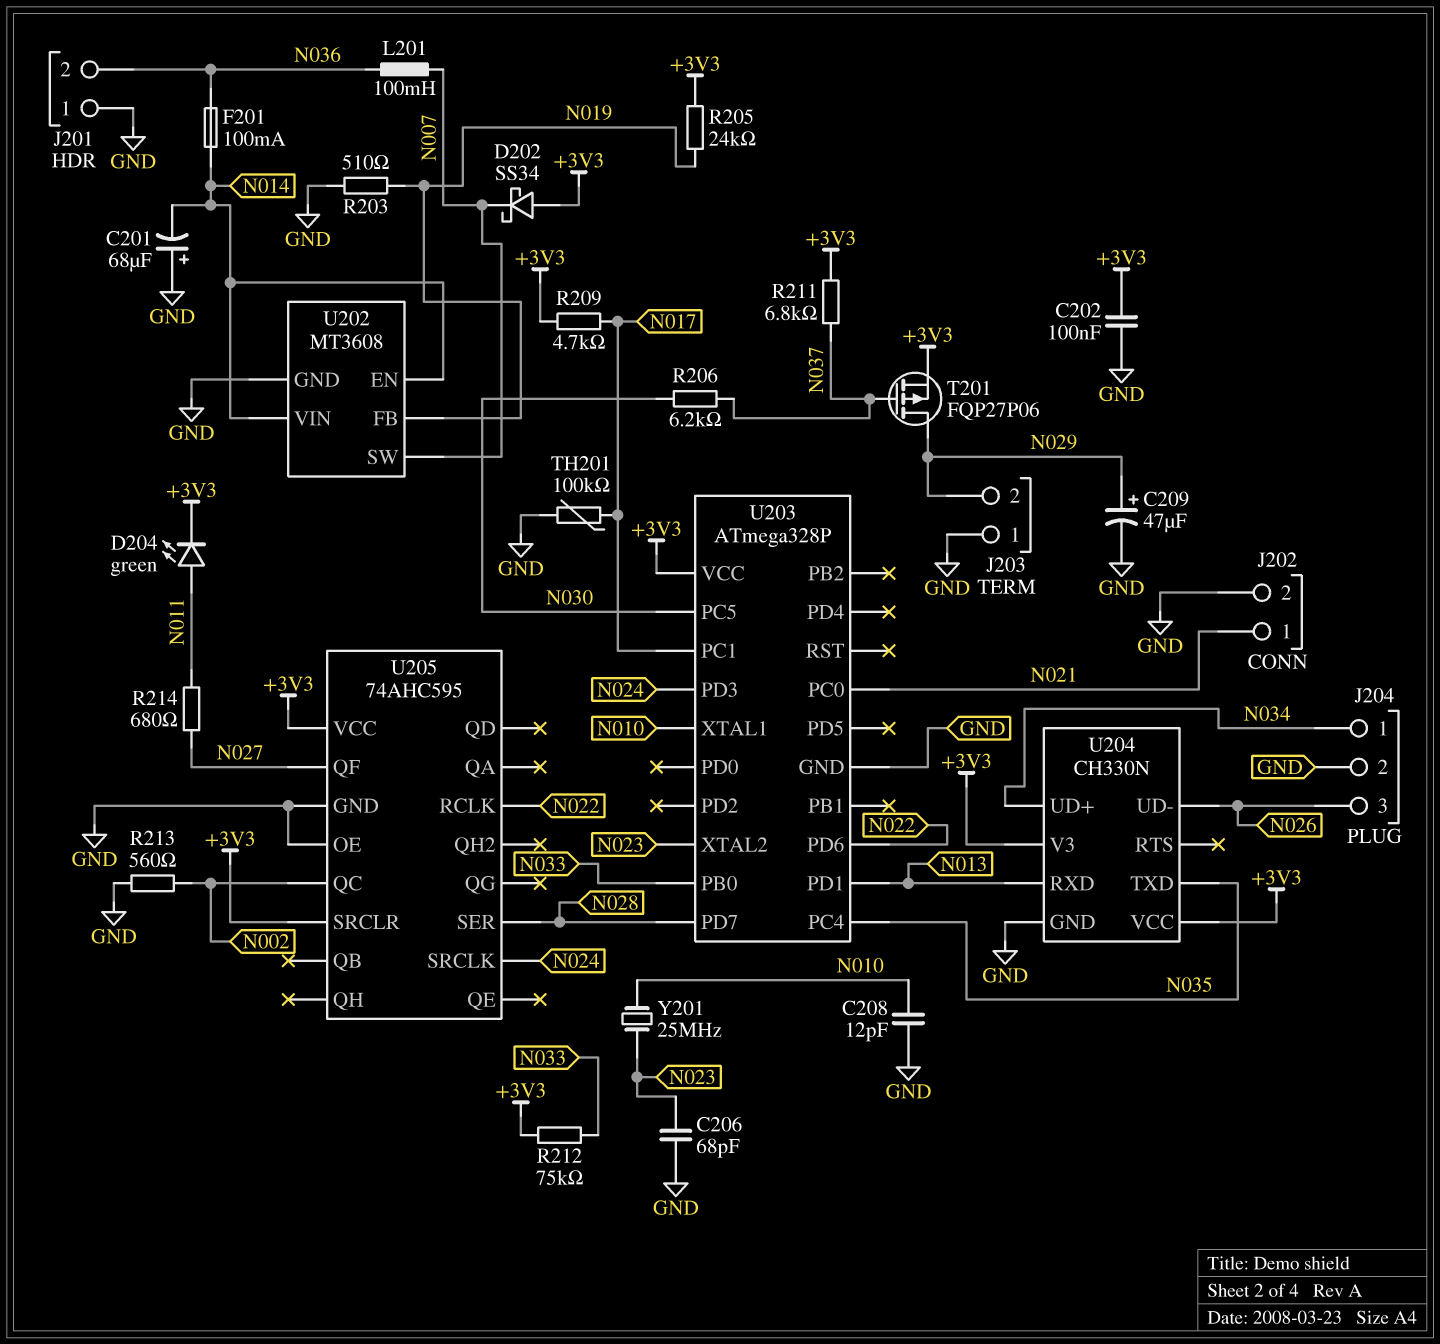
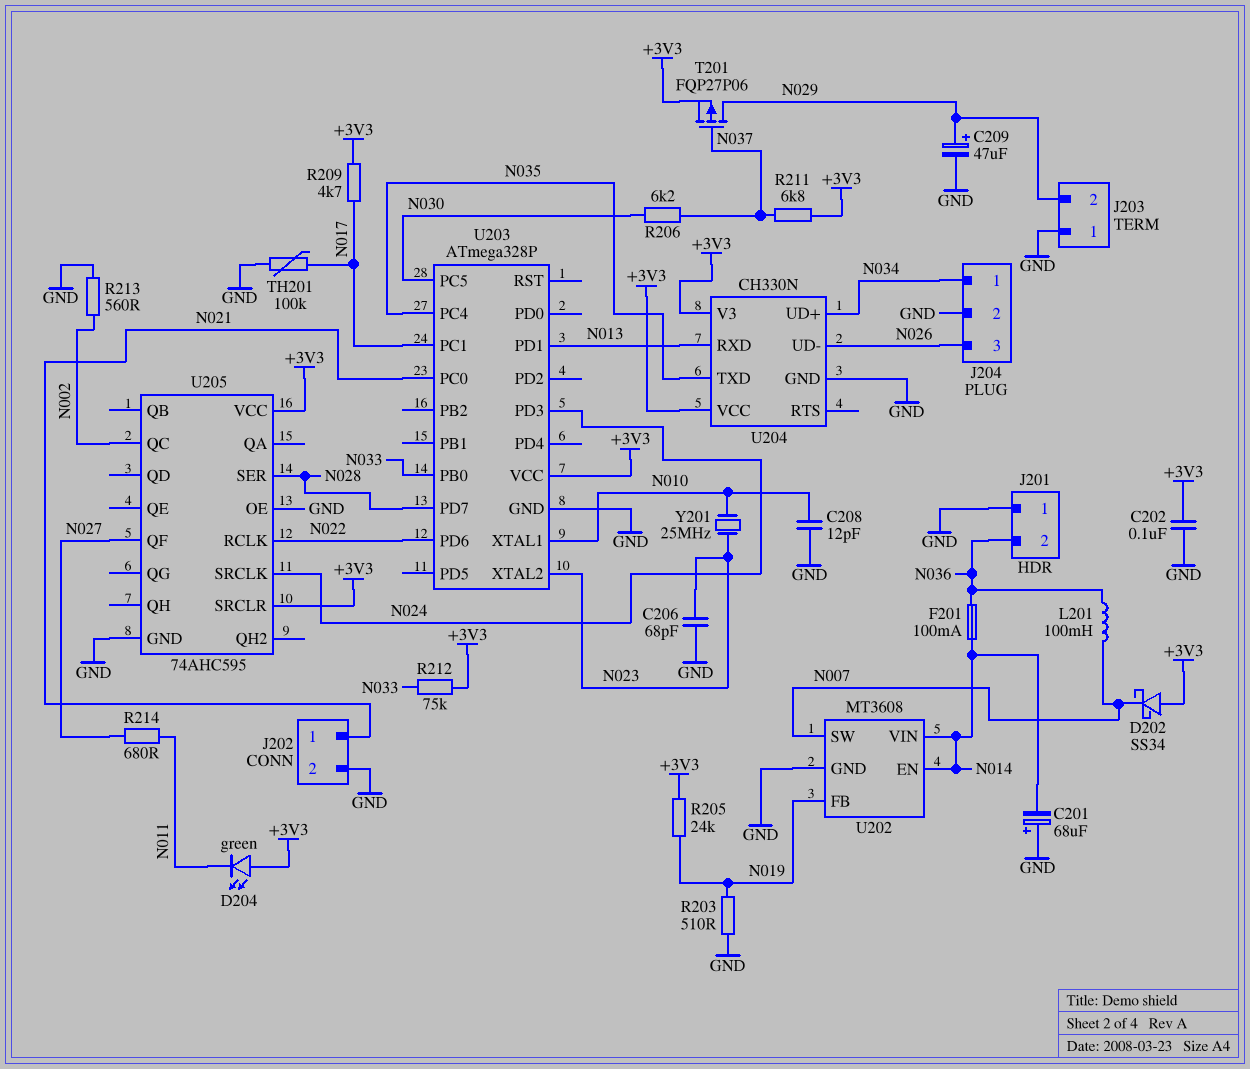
D204: LED green (A N011, K +3V3) -> LED green (A +3V3, K N011)

